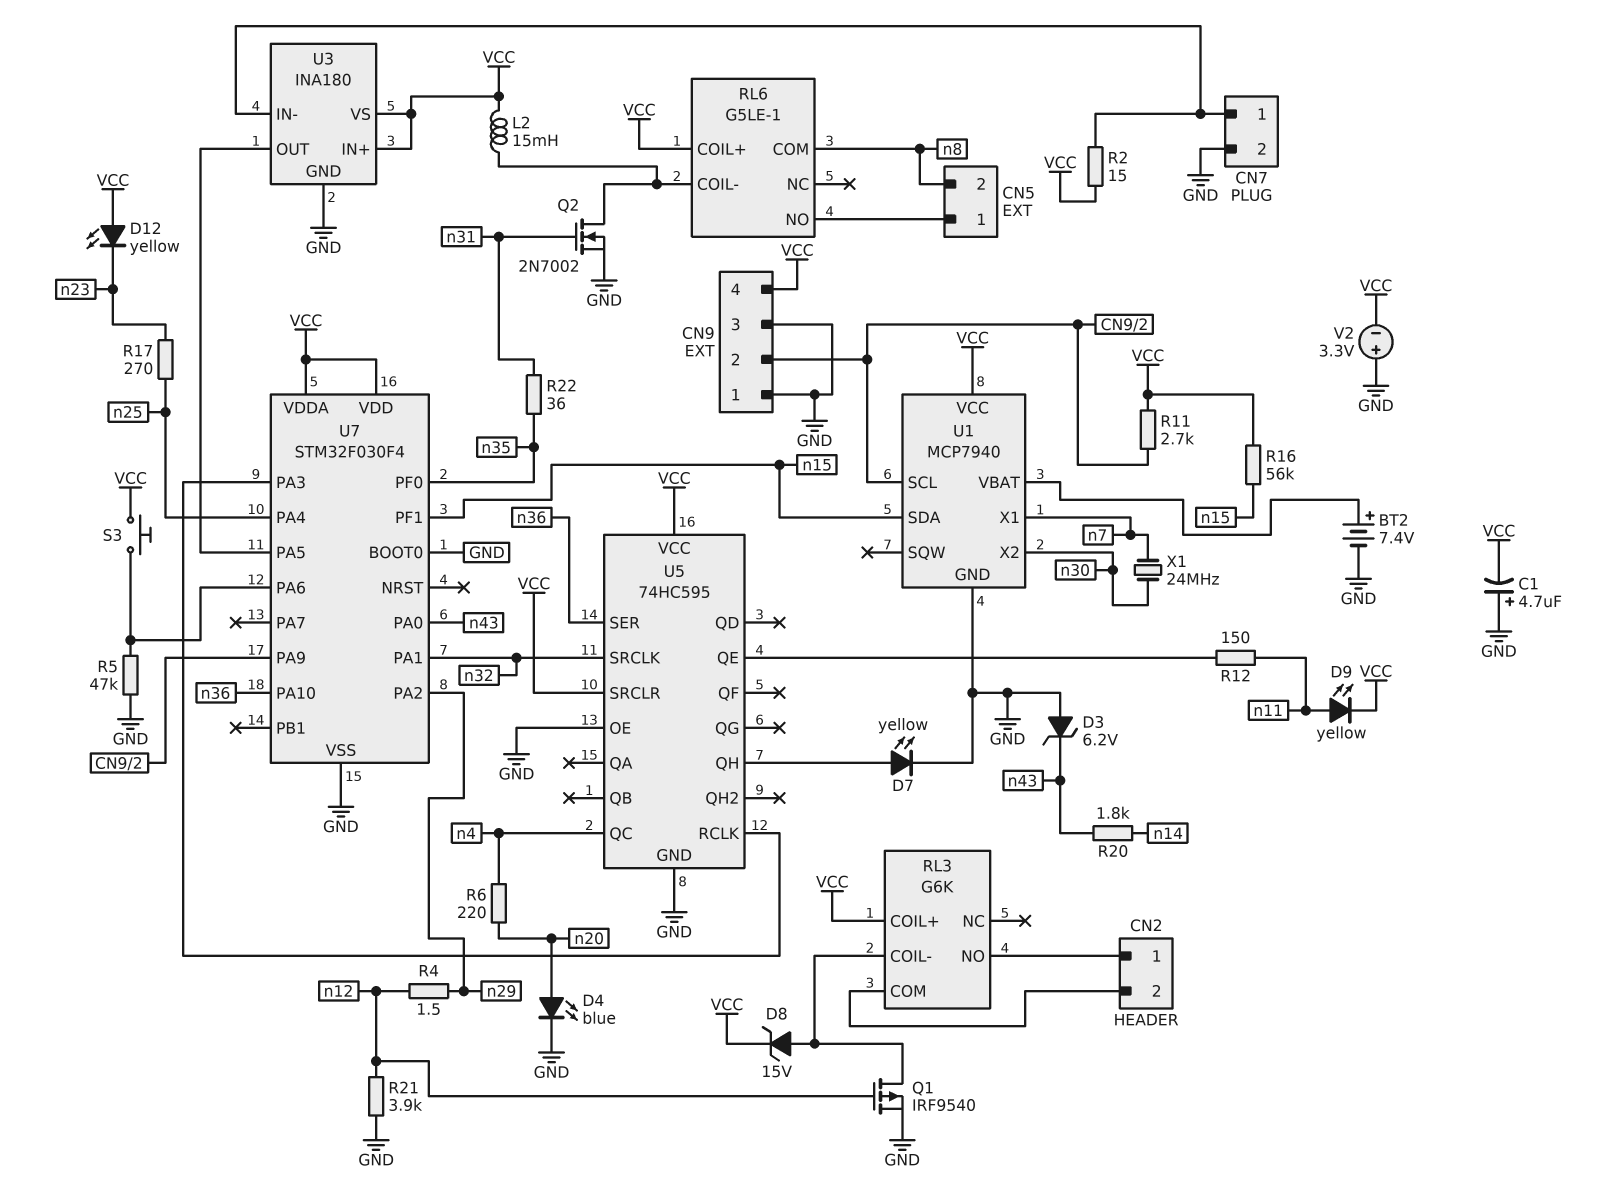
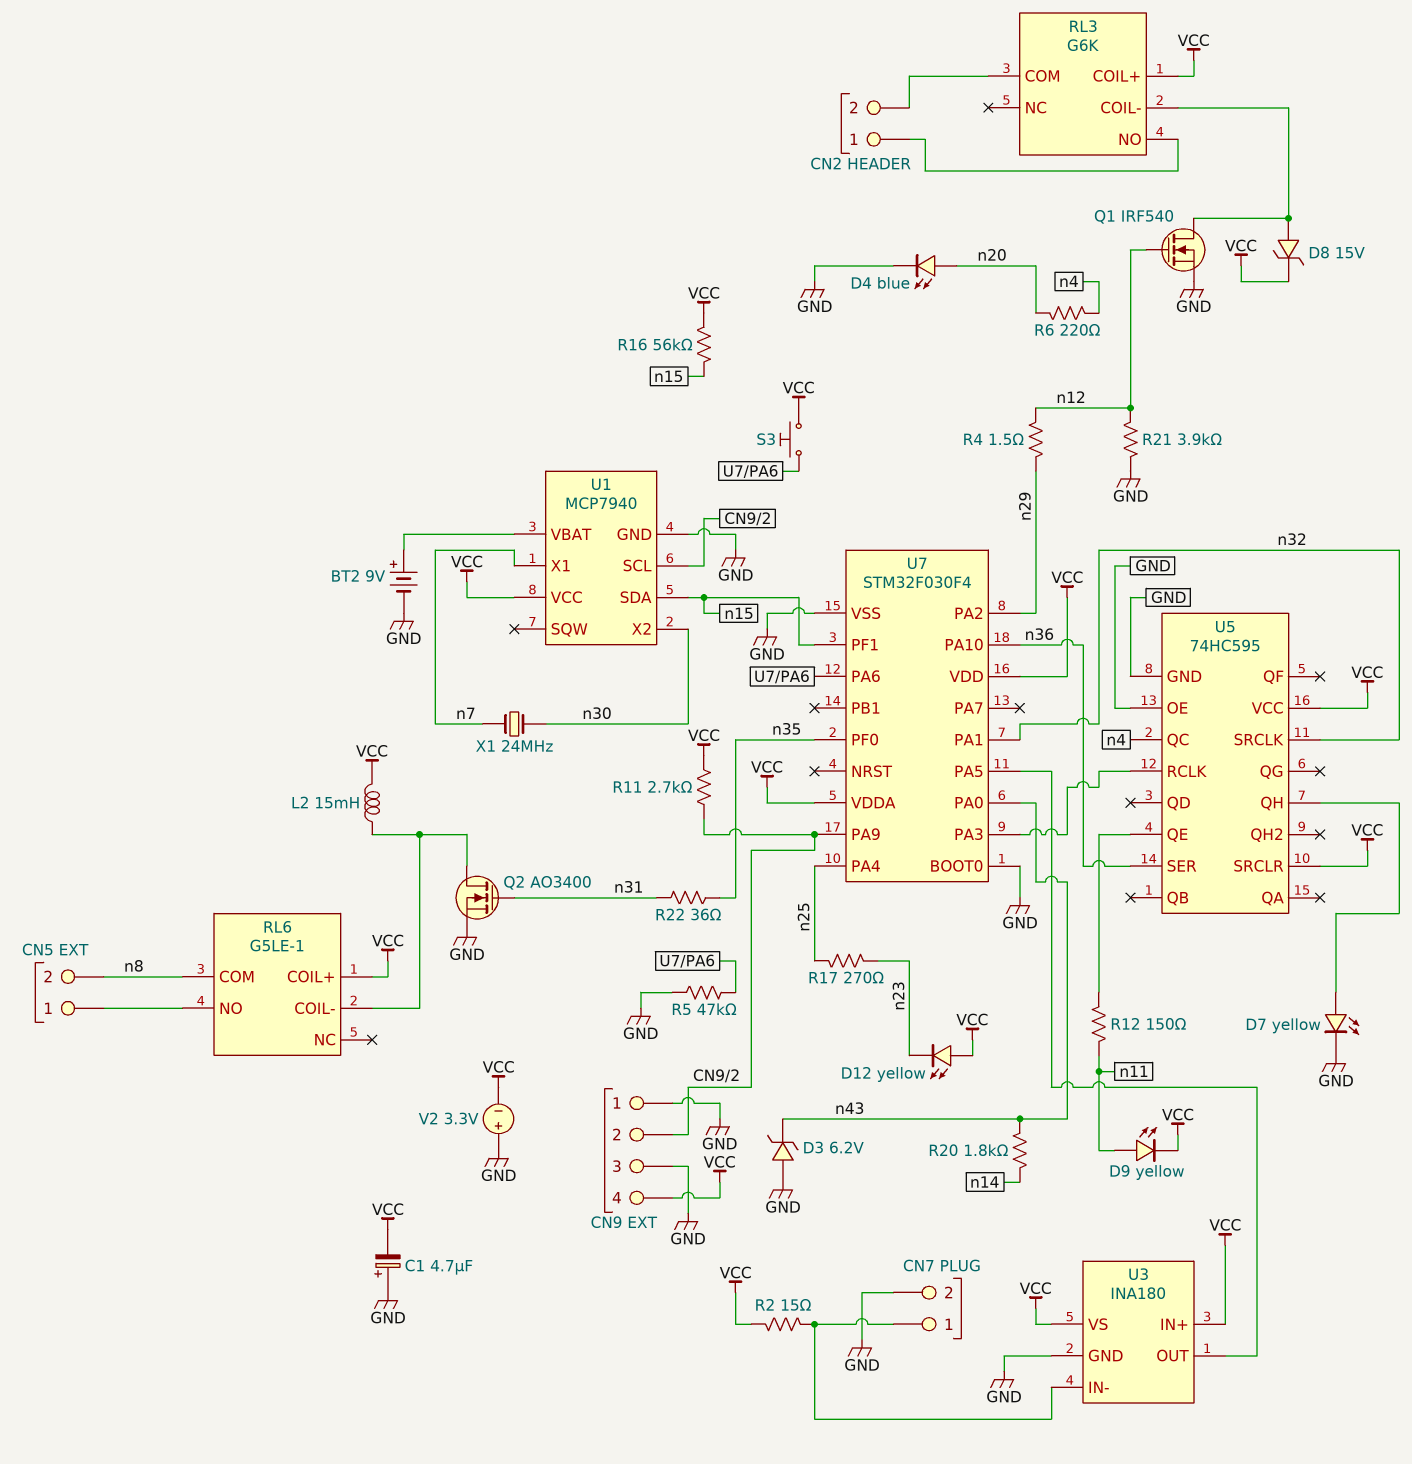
BT2: 7.4V (plus U1/VBAT, minus GND) -> 9V (plus U1/VBAT, minus GND)
Q1: PMOS IRF9540 (G n12, D RL3/COIL-, S GND) -> NMOS IRF540 (G n12, D RL3/COIL-, S GND)
Q2: NMOS 2N7002 (G n31, D RL6/COIL-, S GND) -> NMOS AO3400 (G n31, D RL6/COIL-, S GND)

